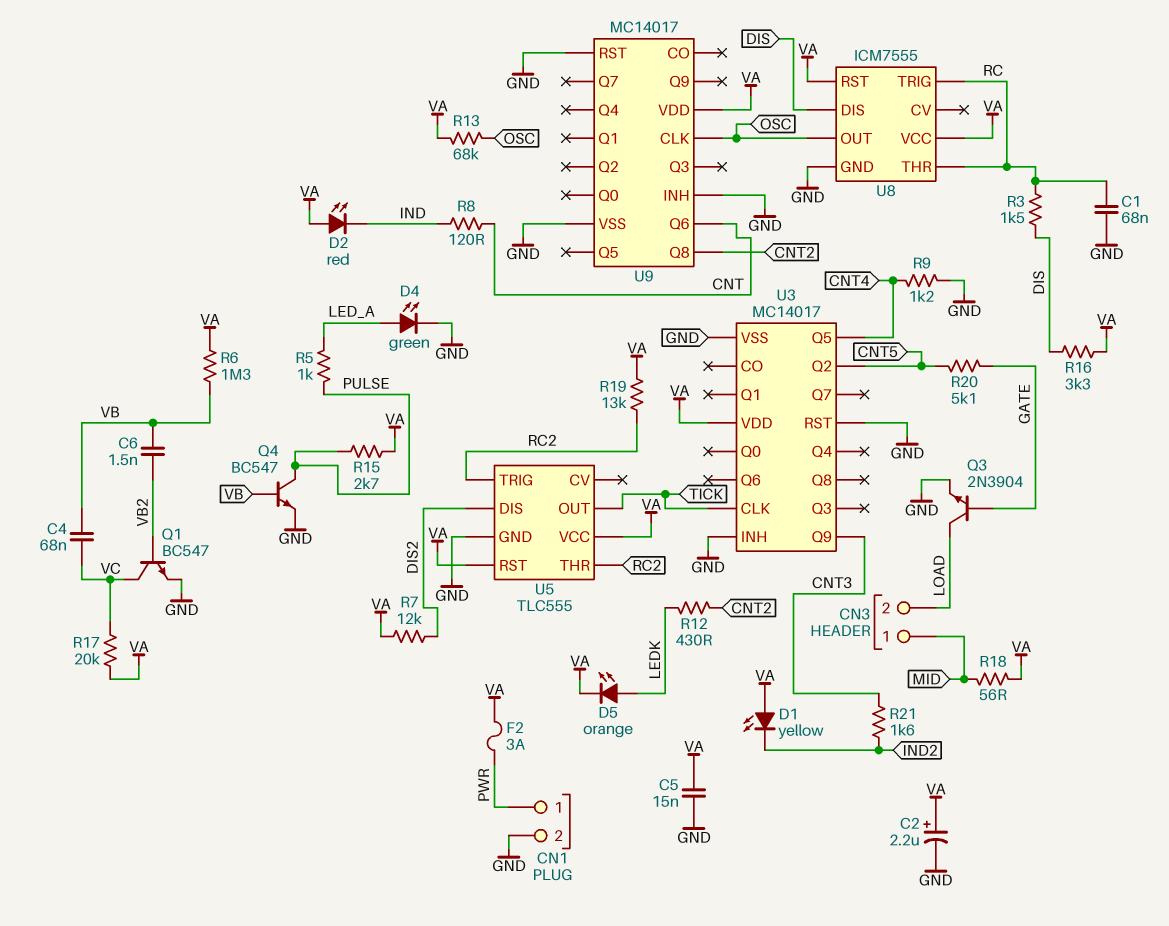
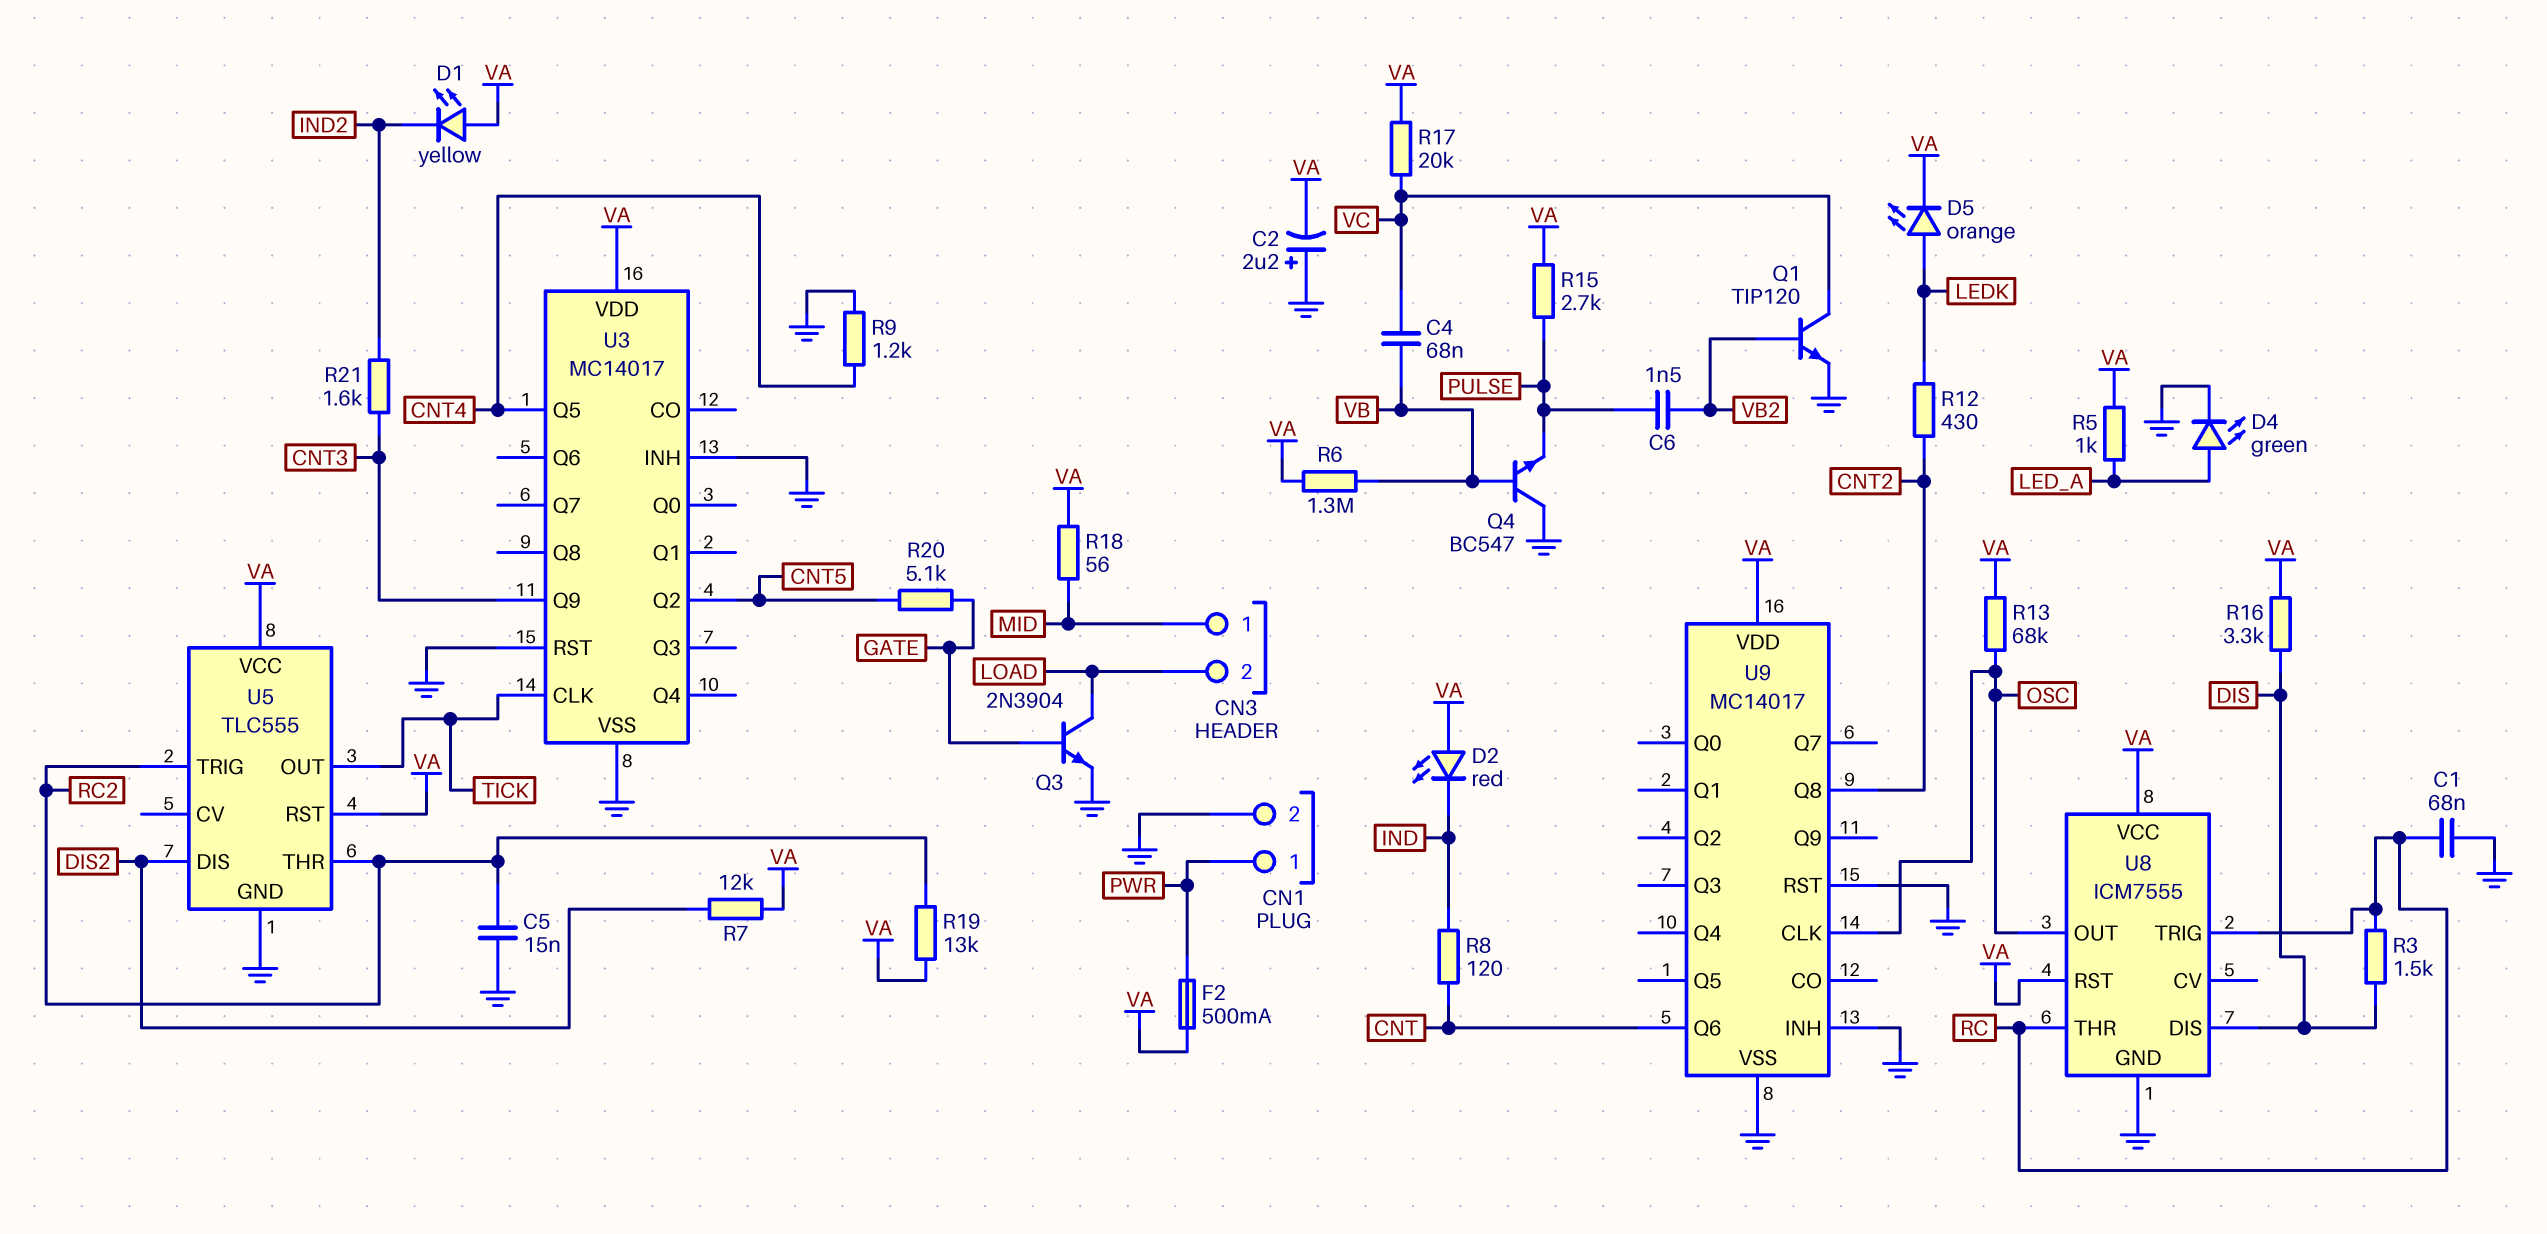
C2: 2.2uF (plus VA, minus GND) -> 2.2uF (plus GND, minus VA)
C5: 15nF (GND, VA) -> 15nF (GND, RC2)
C6: 1.5nF (VB, VB2) -> 1.5nF (PULSE, VB2)
F2: 3A (PWR, VA) -> 500mA (PWR, VA)
Q1: NPN BC547 (B VB2, C VC, E GND) -> NPN TIP120 (B VB2, C VC, E GND)
Q4: NPN BC547 (B VB, C PULSE, E GND) -> NPN BC547 (B VB, C GND, E PULSE)
R5: 1k (LED_A, PULSE) -> 1k (LED_A, VA)

